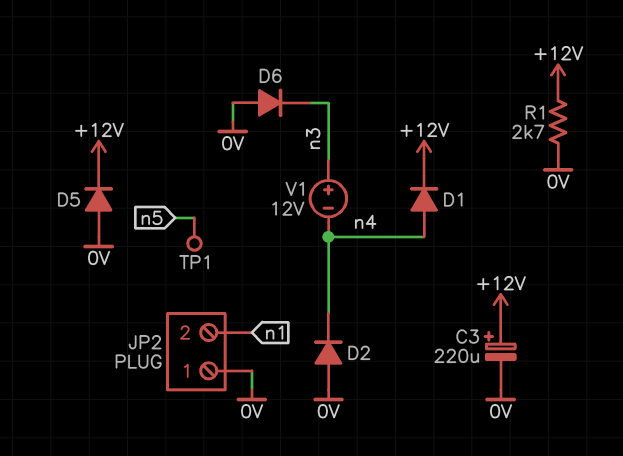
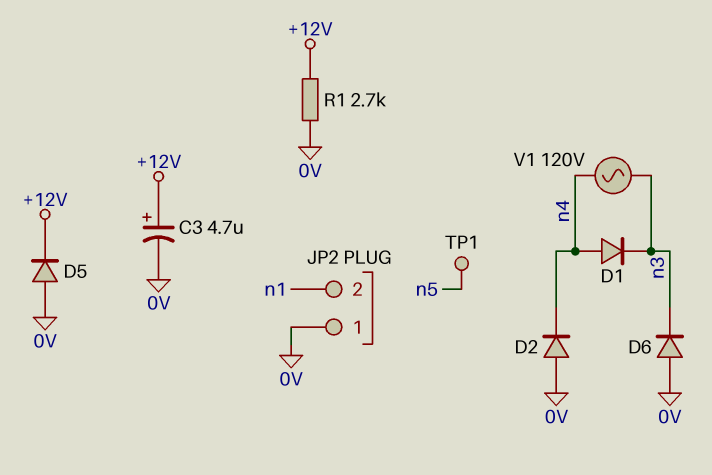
C3: 220uF (plus +12V, minus 0V) -> 4.7uF (plus +12V, minus 0V)
D1: diode (A n4, K +12V) -> diode (A n4, K n3)
V1: 12V (plus n3, minus n4) -> AC 120V (n3, n4)

